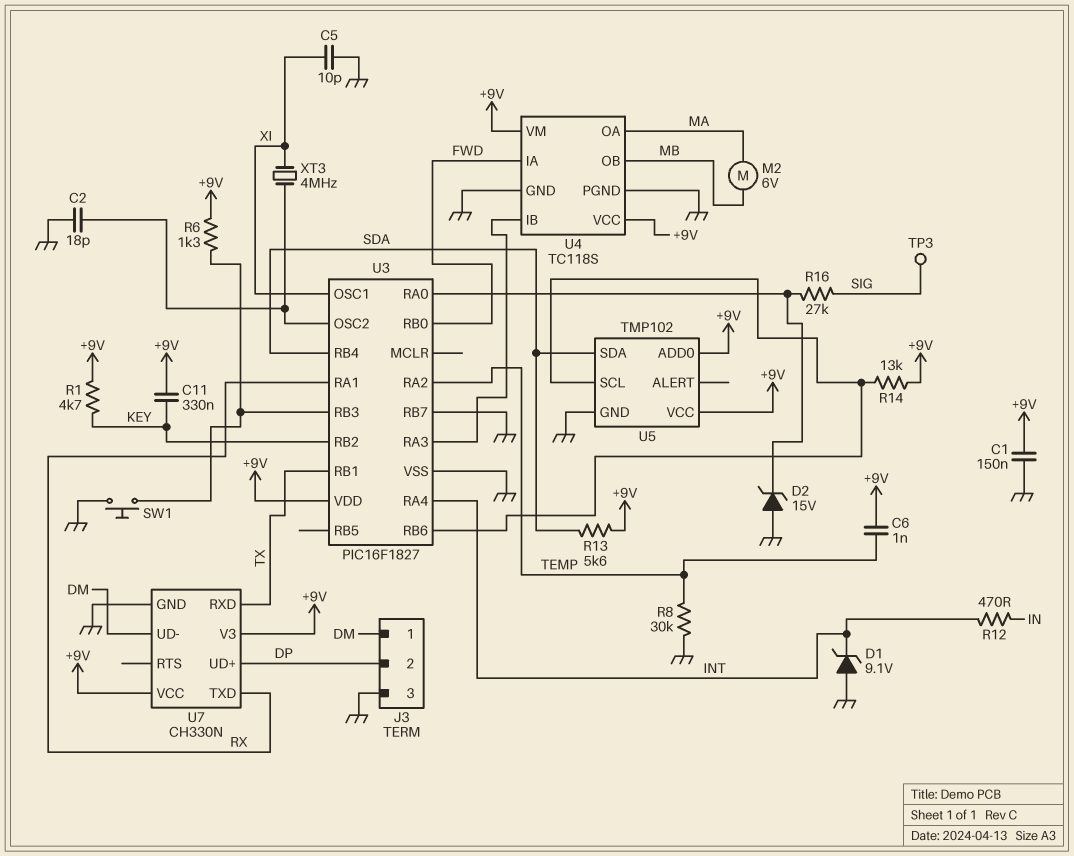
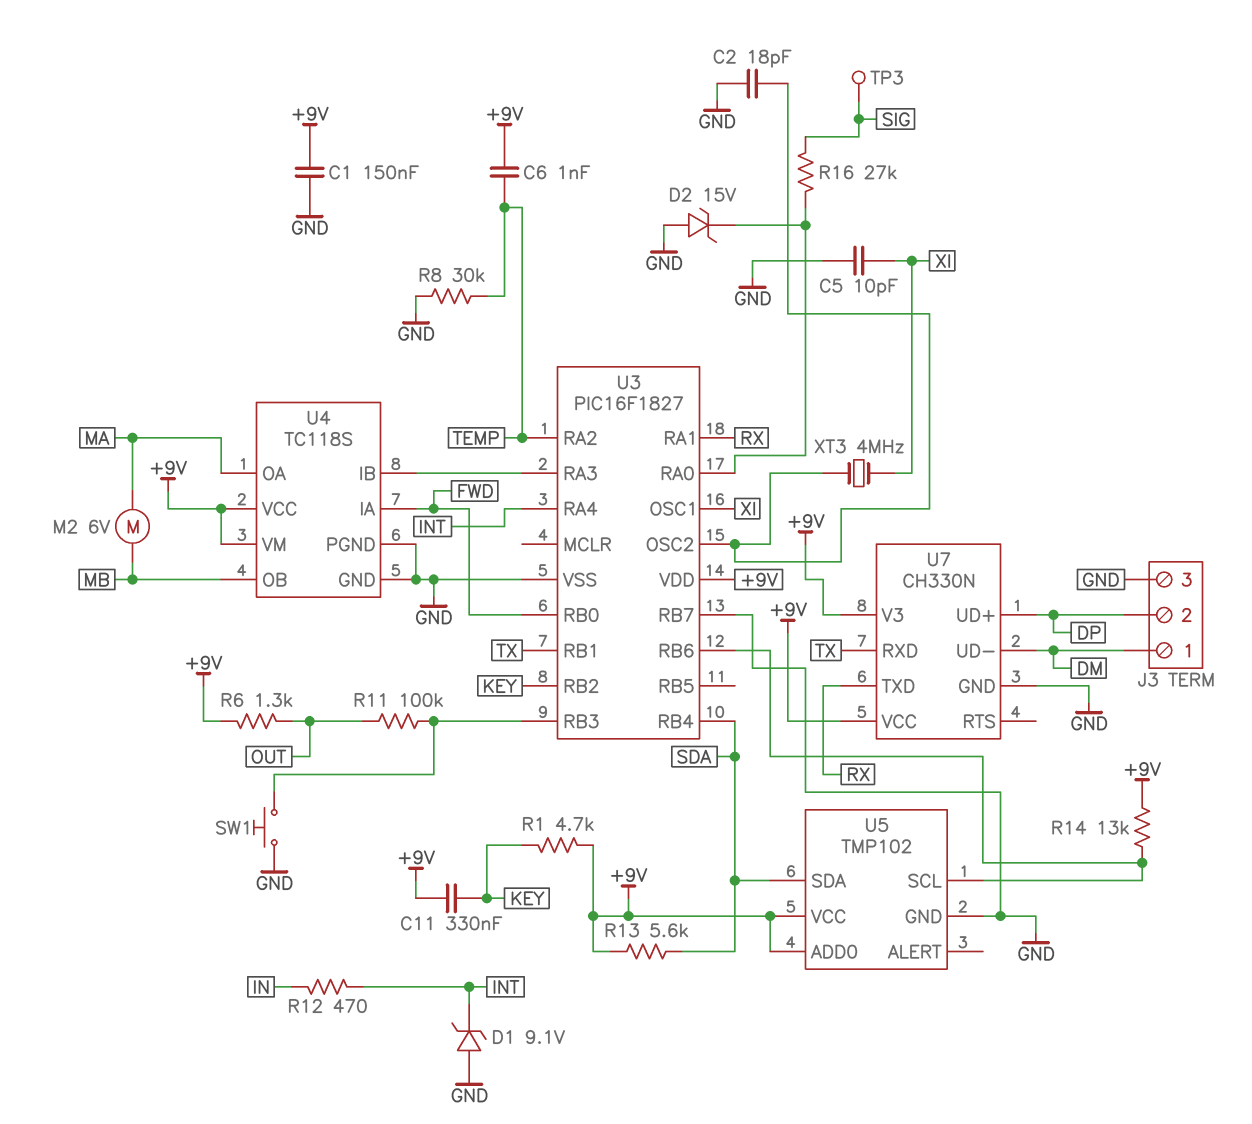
R6: 1.3k (+9V, U3/RB3) -> 1.3k (+9V, OUT)
R11: none -> 100k (OUT, U3/RB3)

